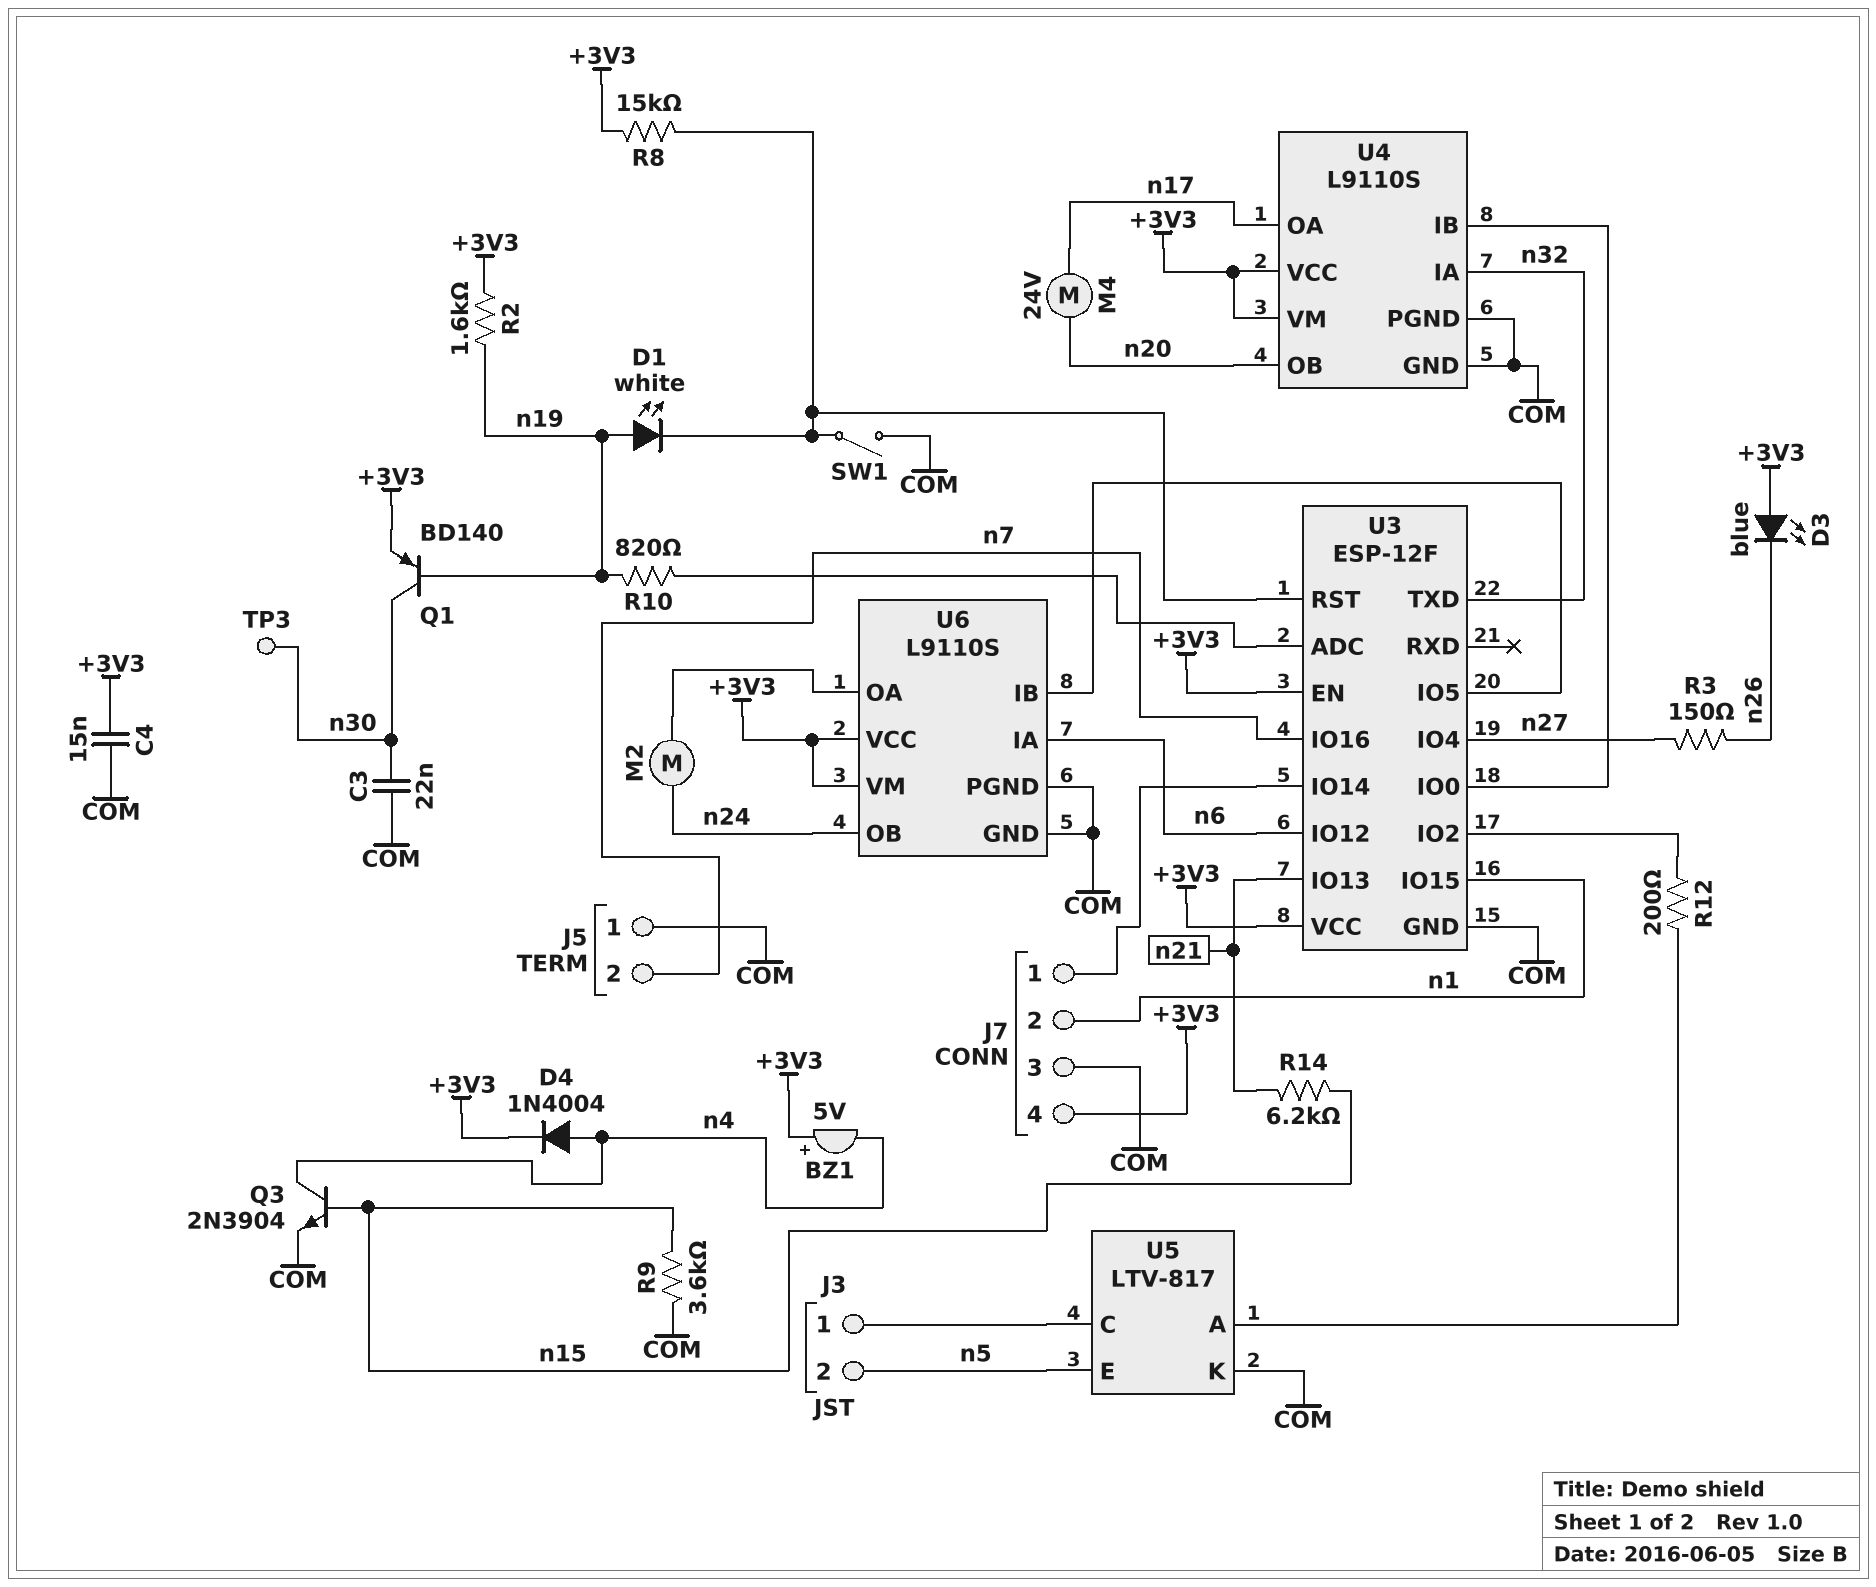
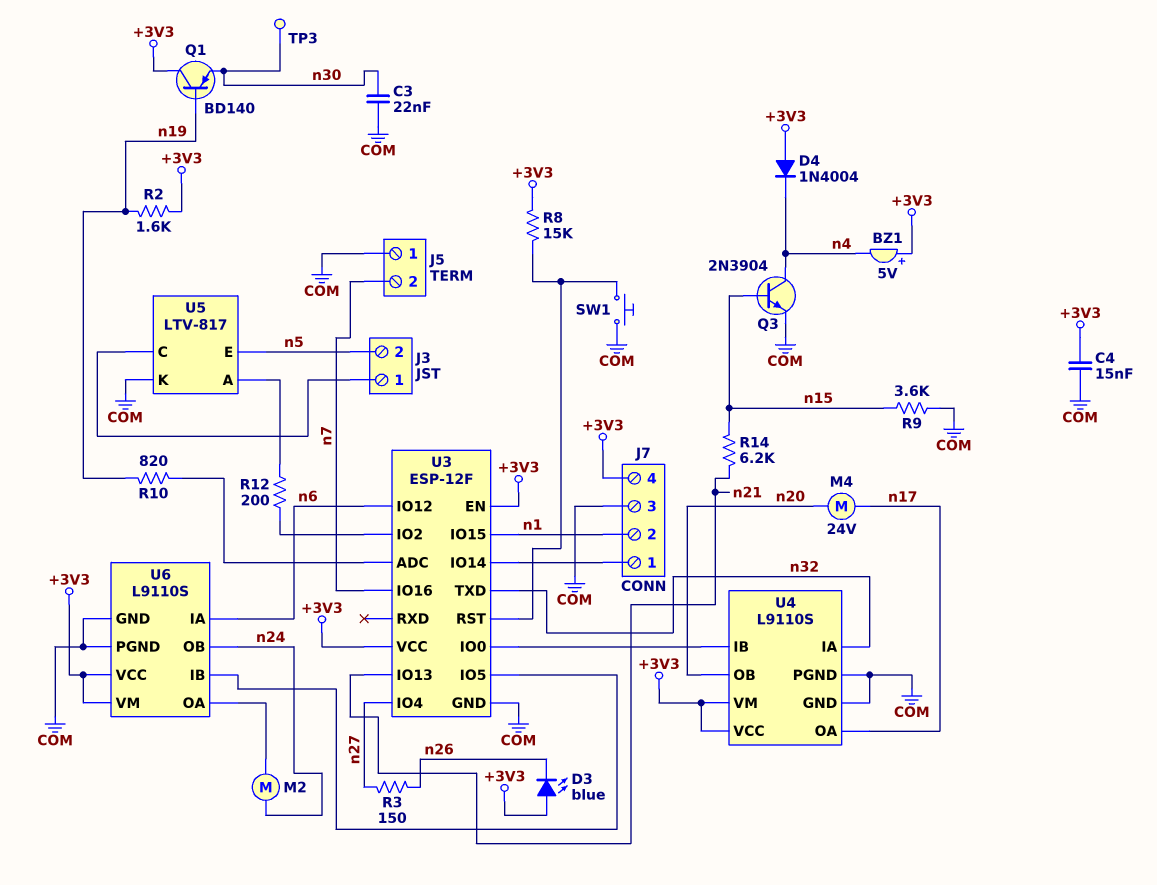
D1: LED white (A n19, K U3/RST) -> none
D4: diode 1N4004 (A n4, K +3V3) -> diode 1N4004 (A +3V3, K n4)
Q1: PNP BD140 (B n19, C n30, E +3V3) -> PNP BD140 (B n19, C +3V3, E n30)
SW1: switch (COM, U3/RST) -> button (COM, U3/RST)

